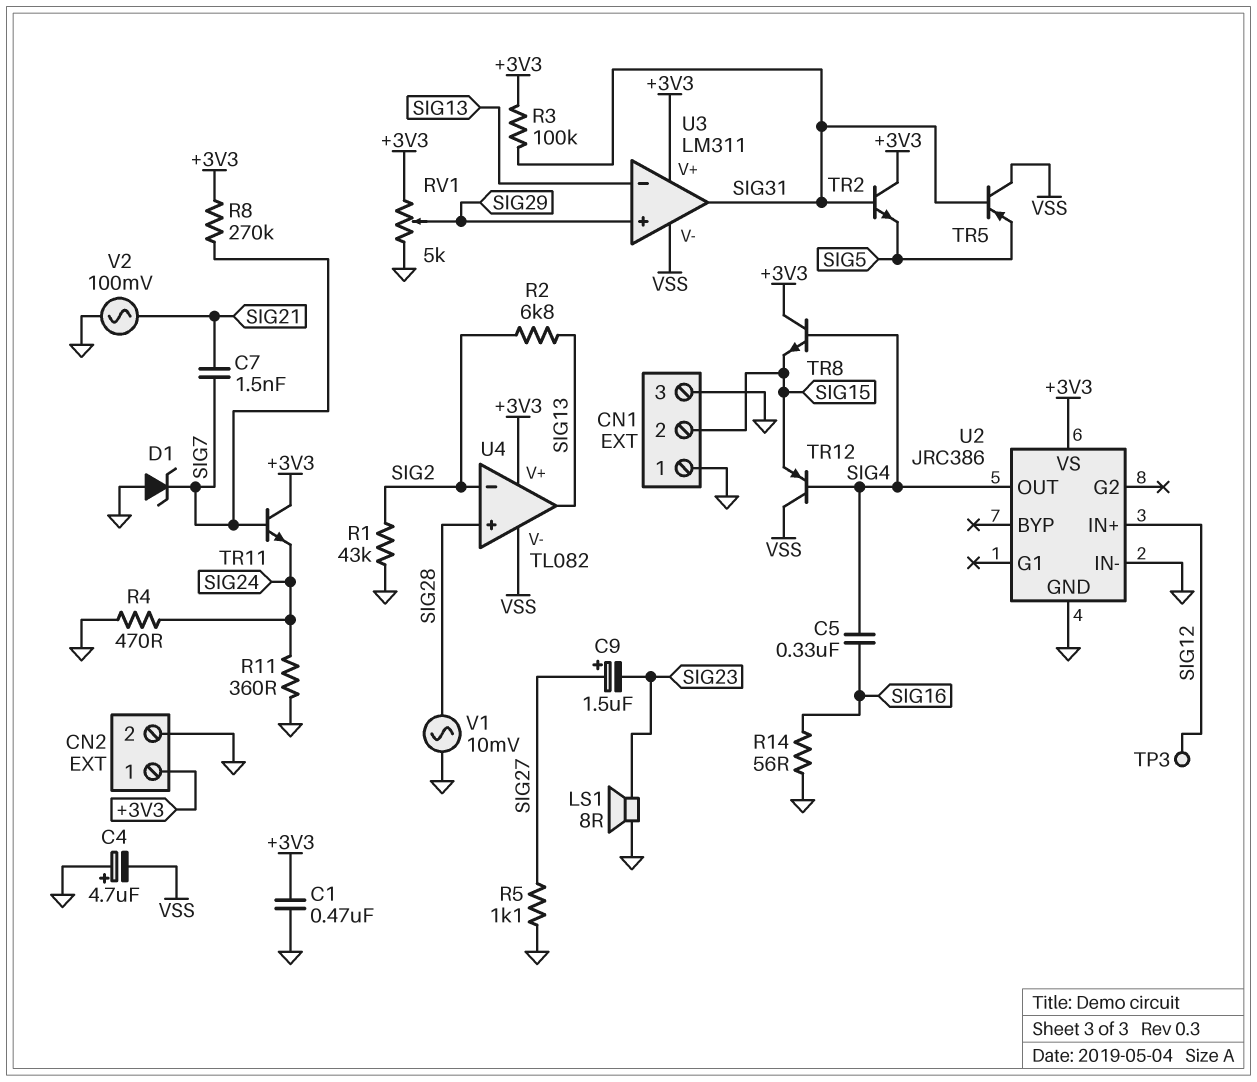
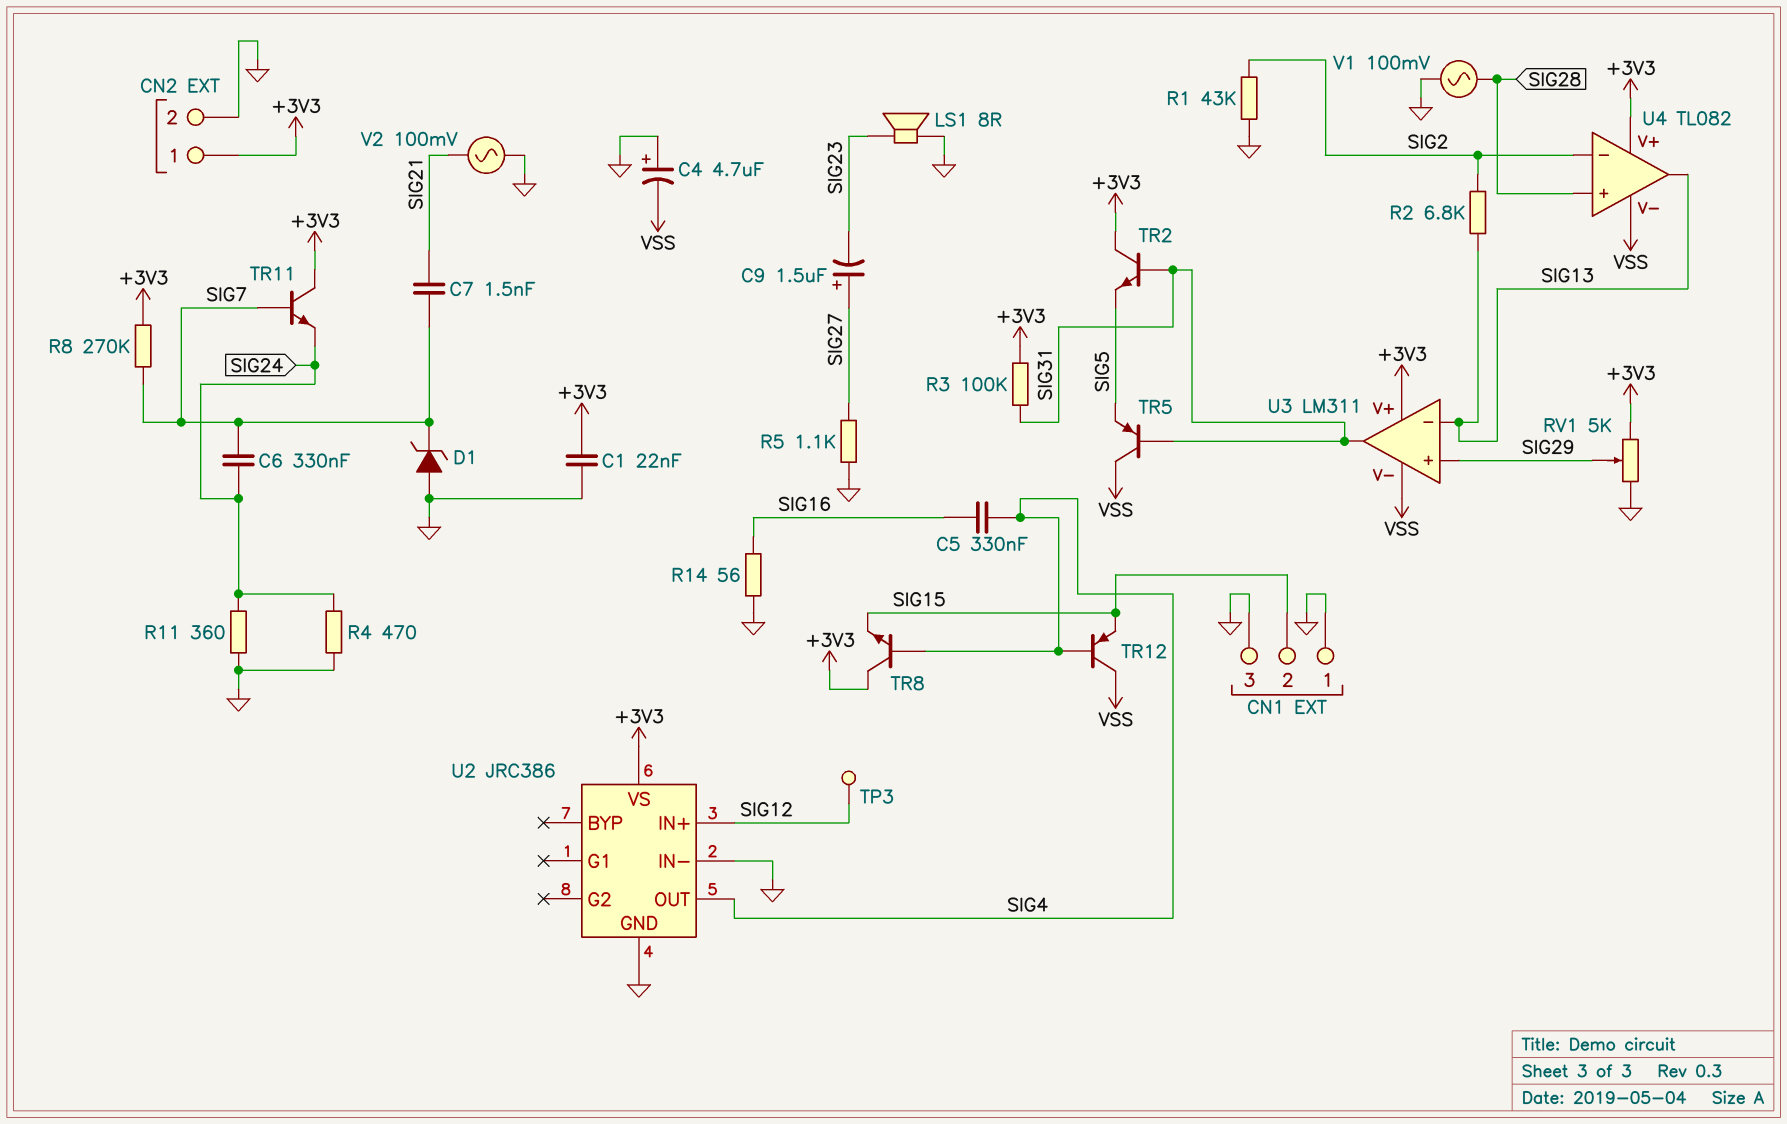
C1: 470nF (+3V3, GND) -> 22nF (+3V3, GND)
C6: none -> 330nF (SIG7, SIG24)
V1: AC 10mV (GND, SIG28) -> AC 100mV (GND, SIG28)

